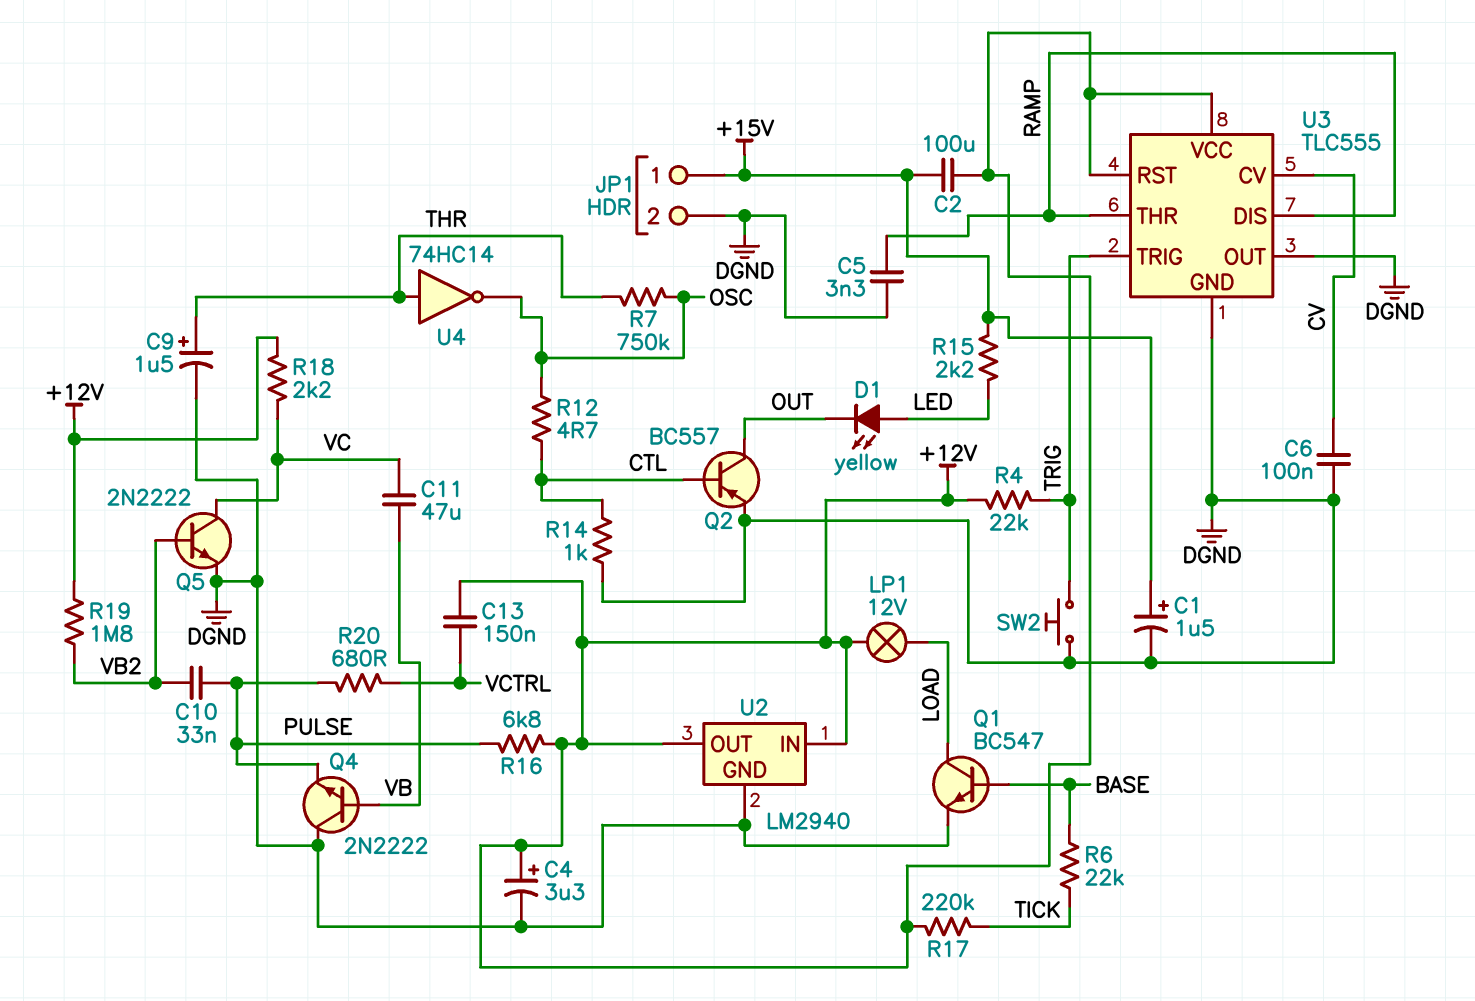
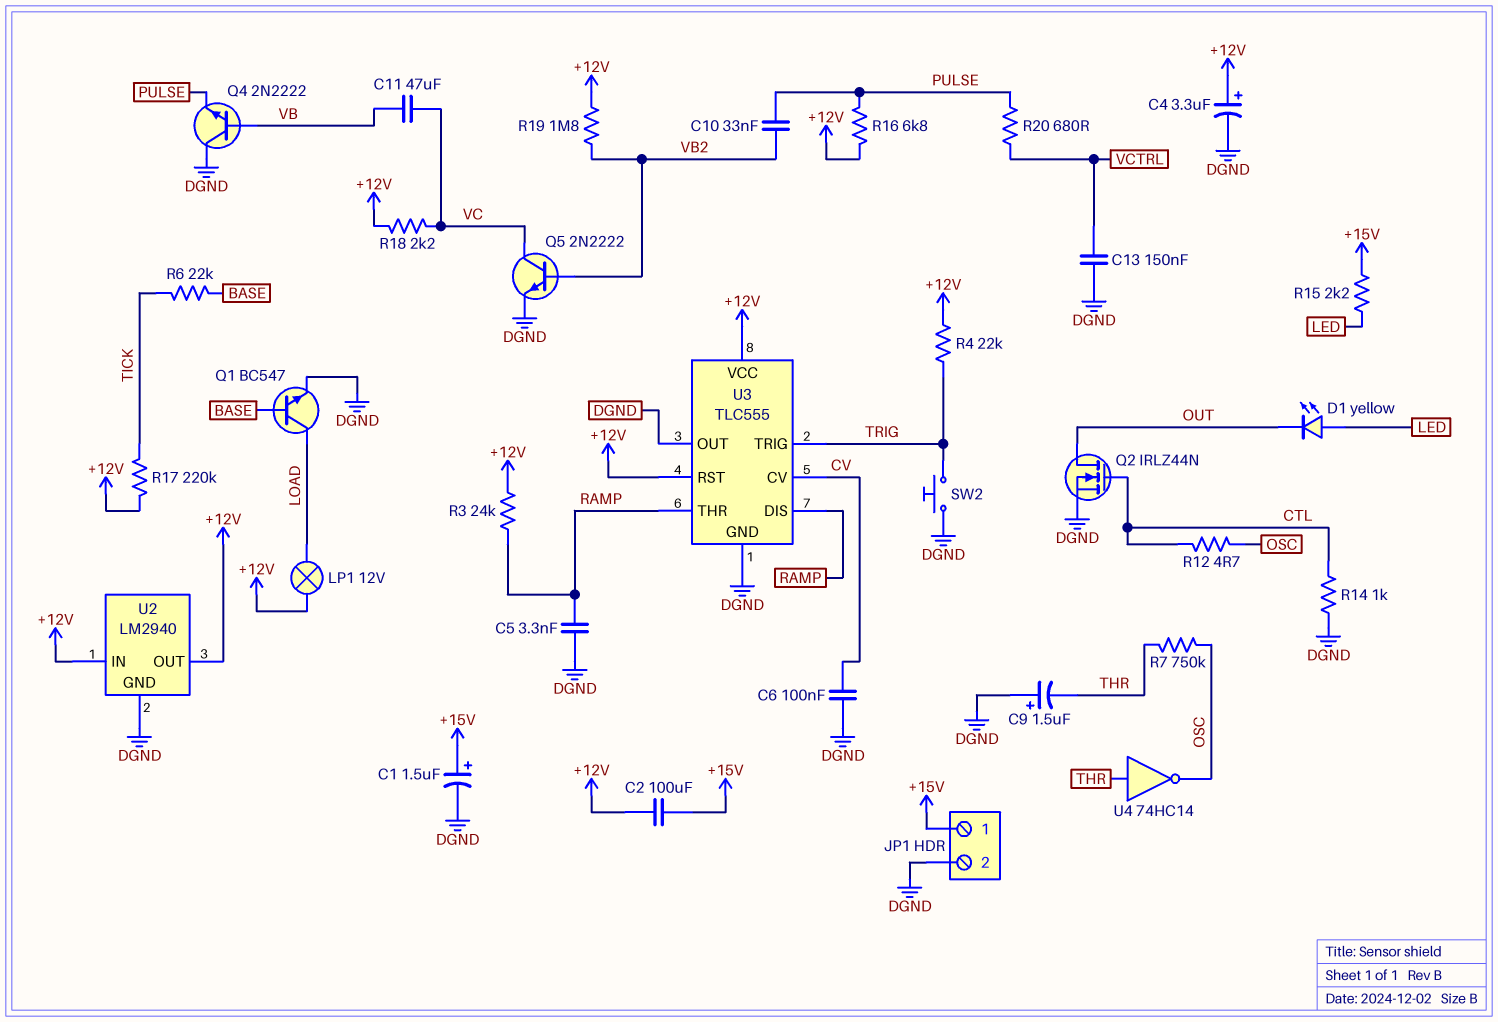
C9: 1.5uF (plus THR, minus DGND) -> 1.5uF (plus DGND, minus THR)
C13: 150nF (+12V, VCTRL) -> 150nF (DGND, VCTRL)
Q2: PNP BC557 (B CTL, C OUT, E DGND) -> NMOS IRLZ44N (G CTL, D OUT, S DGND)
R3: none -> 24k (+12V, RAMP)

